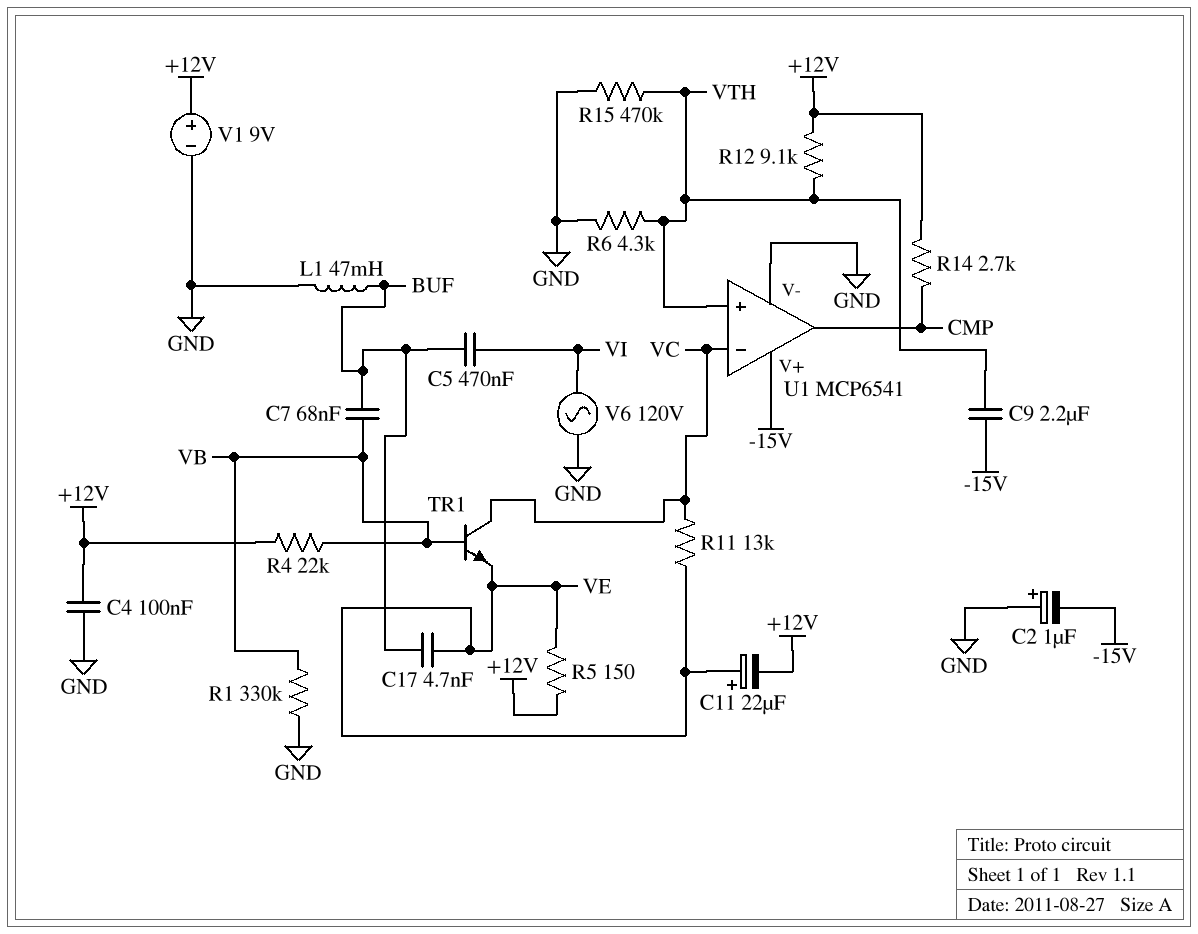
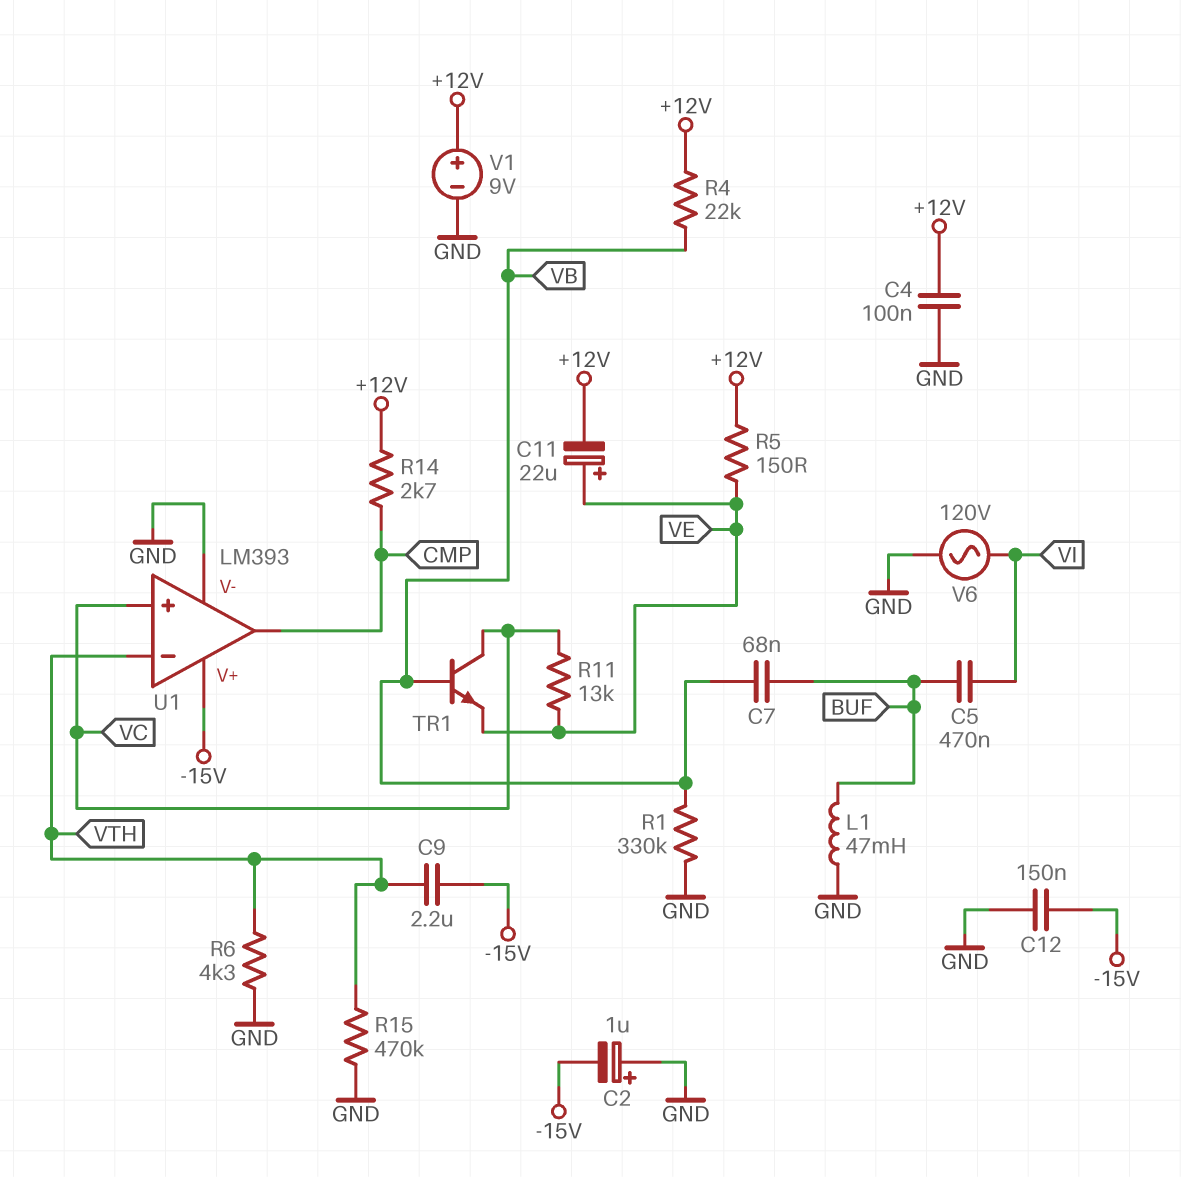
C12: none -> 150nF (-15V, GND)
C17: 4.7nF (BUF, VE) -> none
R12: 9.1k (+12V, VTH) -> none
U1: MCP6541 -> LM393
U1 pin in+: VTH -> VC
U1 pin in-: VC -> VTH

